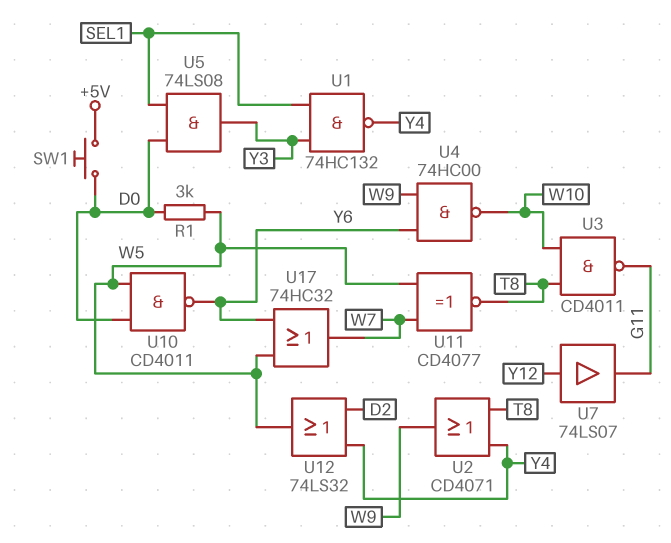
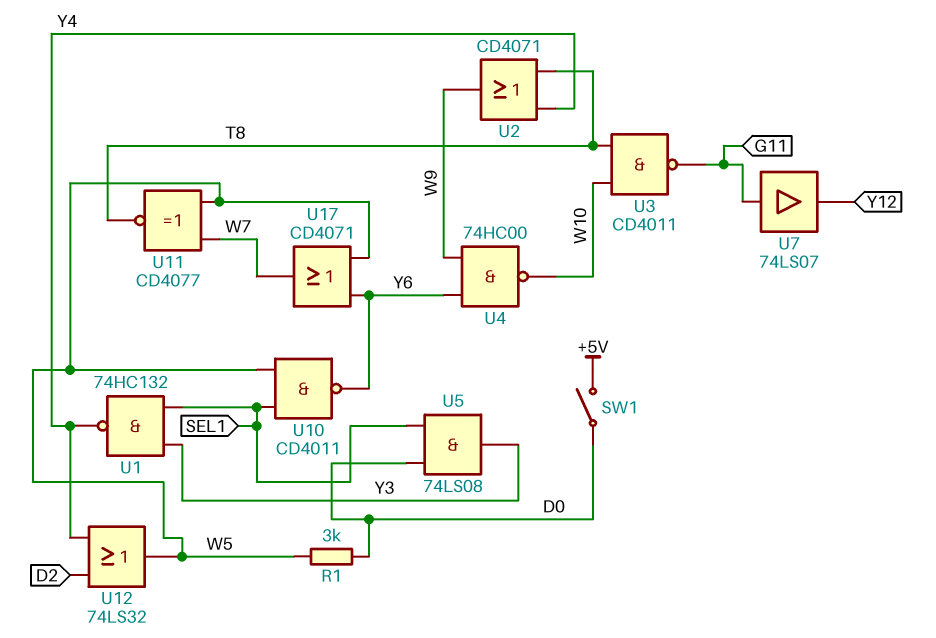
SW1: button (+5V, D0) -> switch (+5V, D0)
U7: buffer 74LS07 (in Y12, out G11) -> buffer 74LS07 (in G11, out Y12)
U10: NAND CD4011 (in D0, in W5, out Y6) -> NAND CD4011 (in SEL1, in W5, out Y6)
U17: OR 74HC32 (in W5, in Y6, out W7) -> OR CD4071 (in W5, in Y6, out W7)

